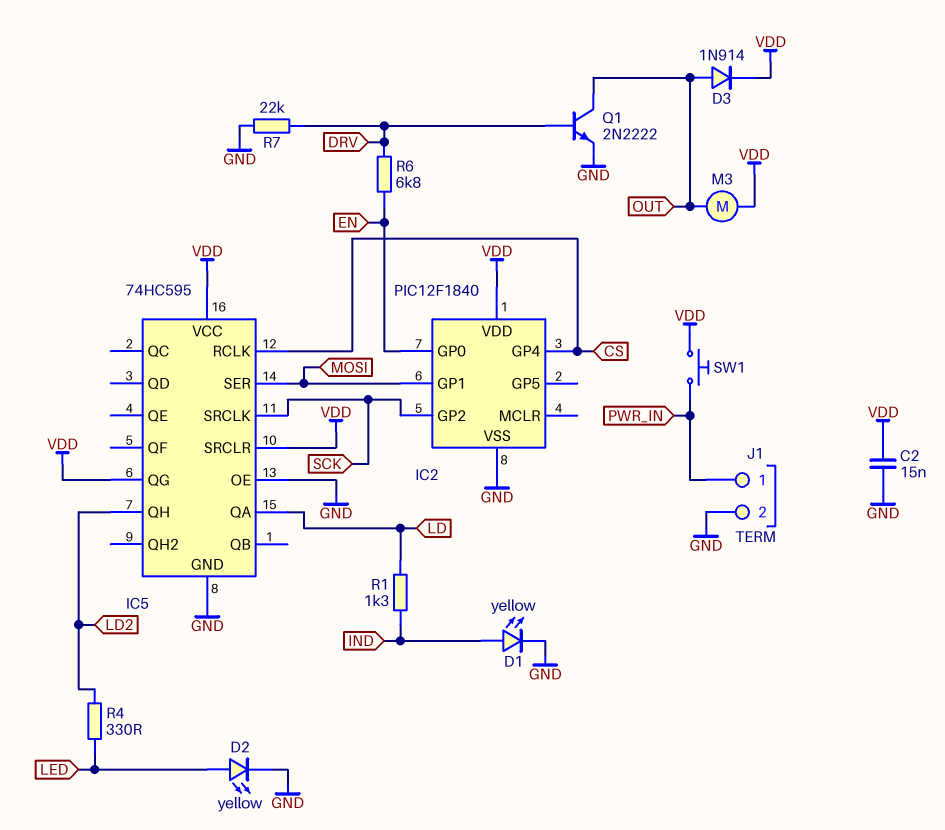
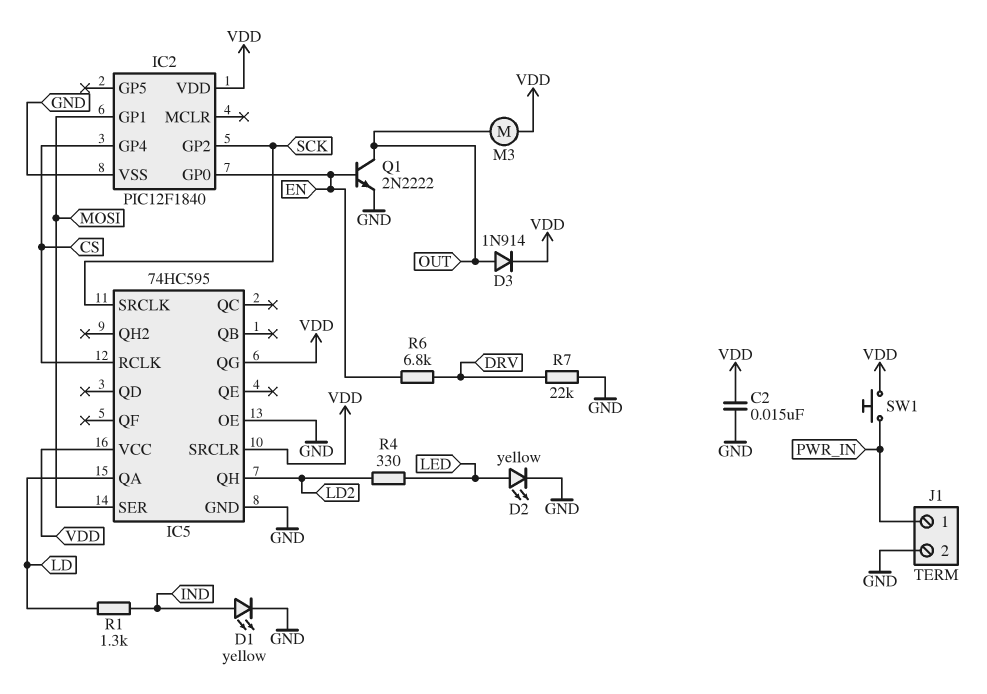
Q1: NPN 2N2222 (B DRV, C OUT, E GND) -> NPN 2N2222 (B EN, C OUT, E GND)

